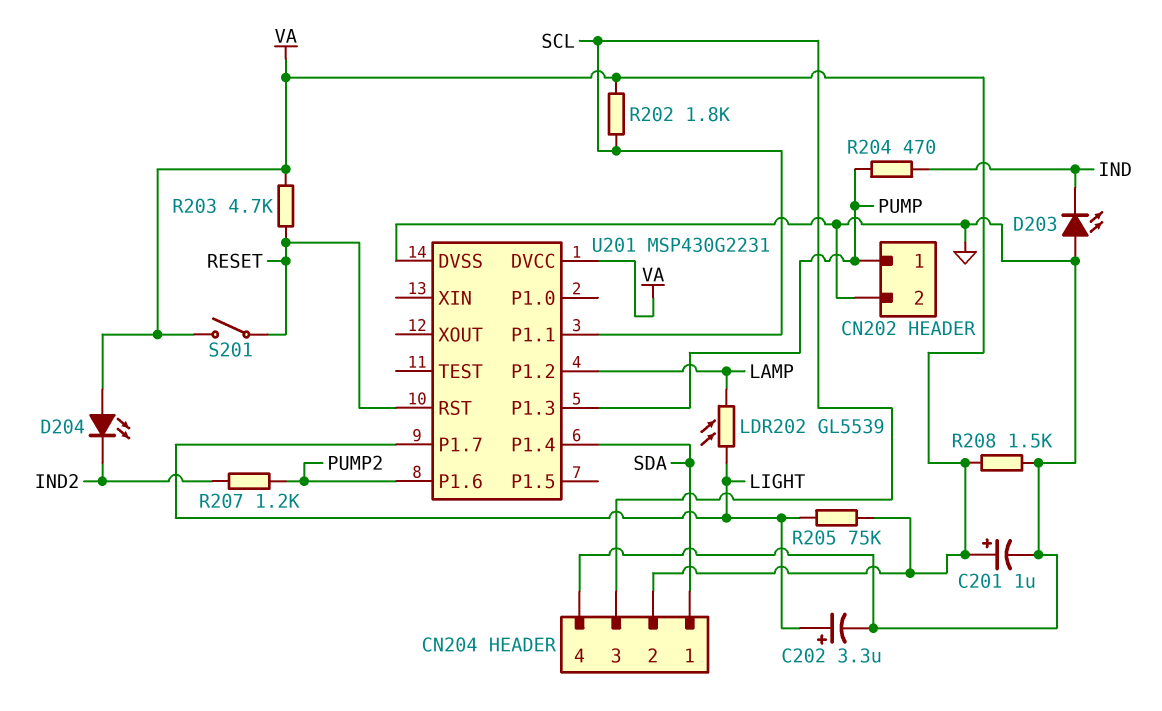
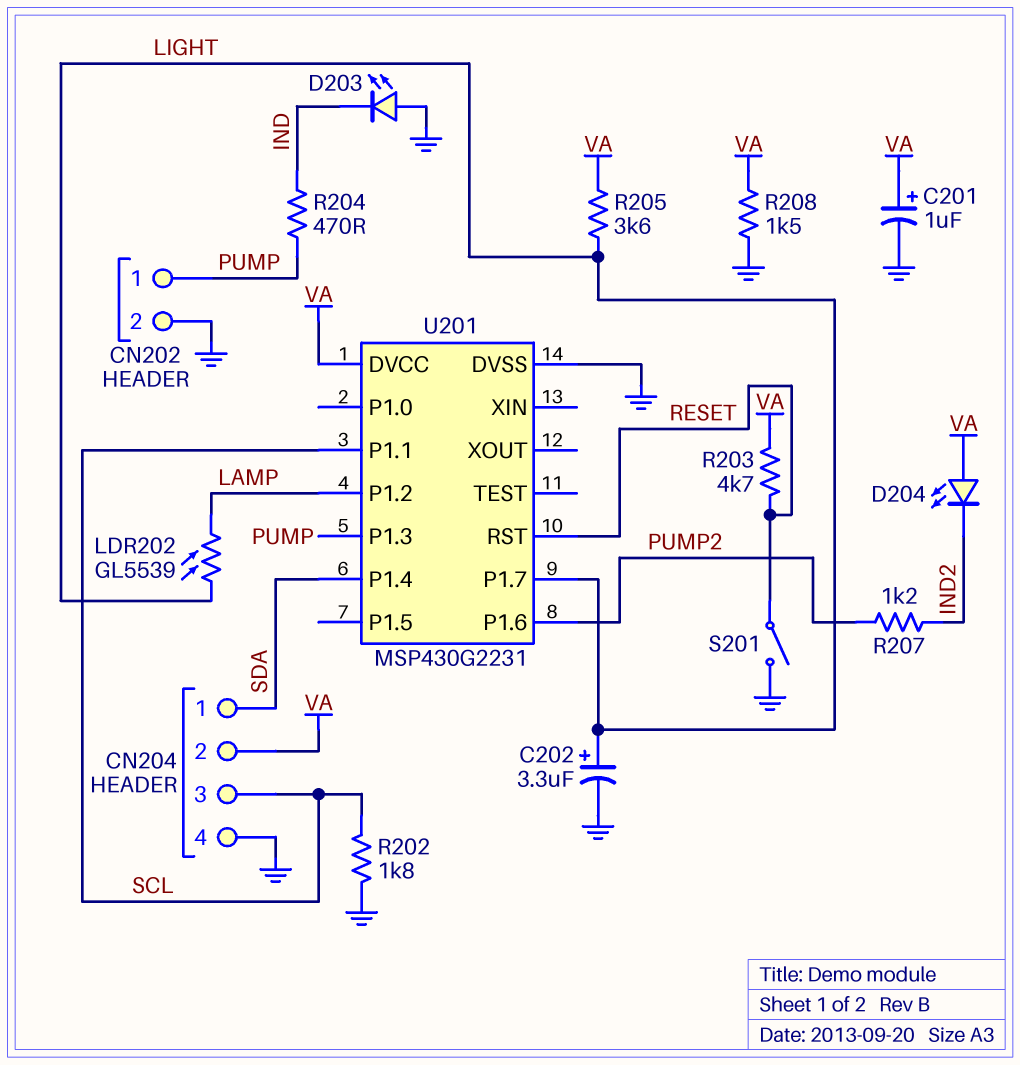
R202: 1.8k (SCL, VA) -> 1.8k (GND, SCL)
R205: 75k (LIGHT, VA) -> 3.6k (LIGHT, VA)
S201: switch (RESET, VA) -> switch (GND, RESET)

